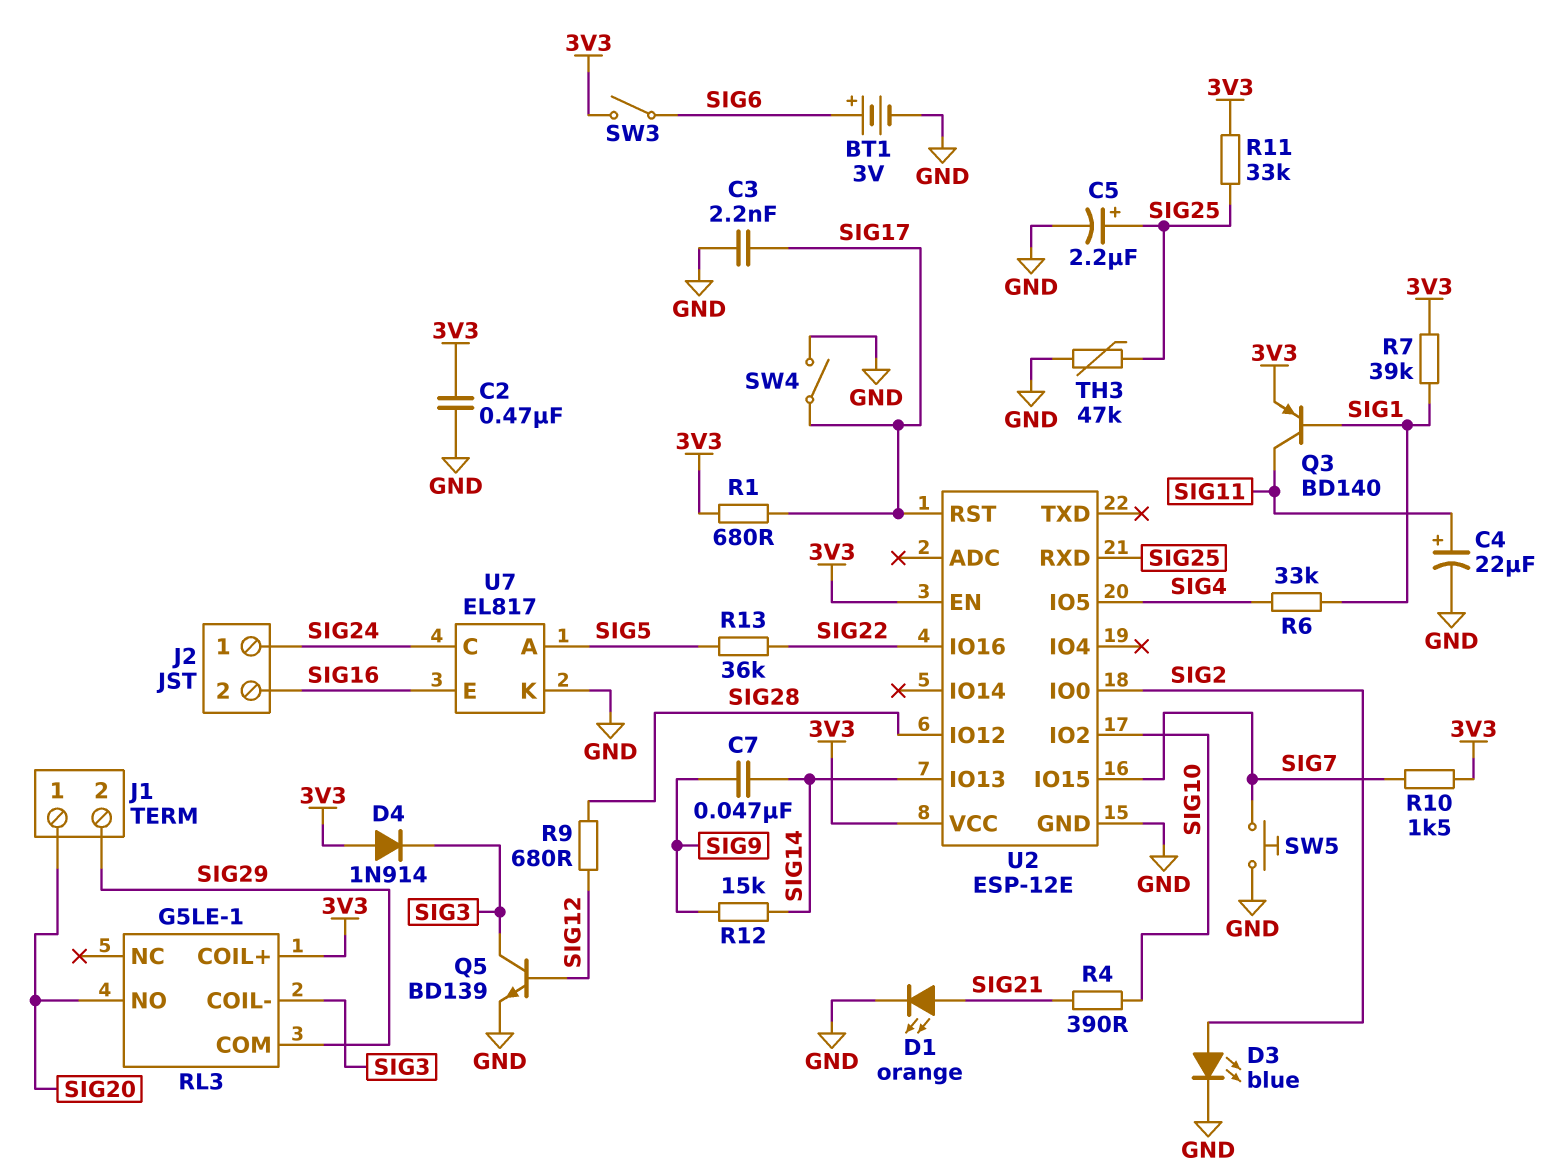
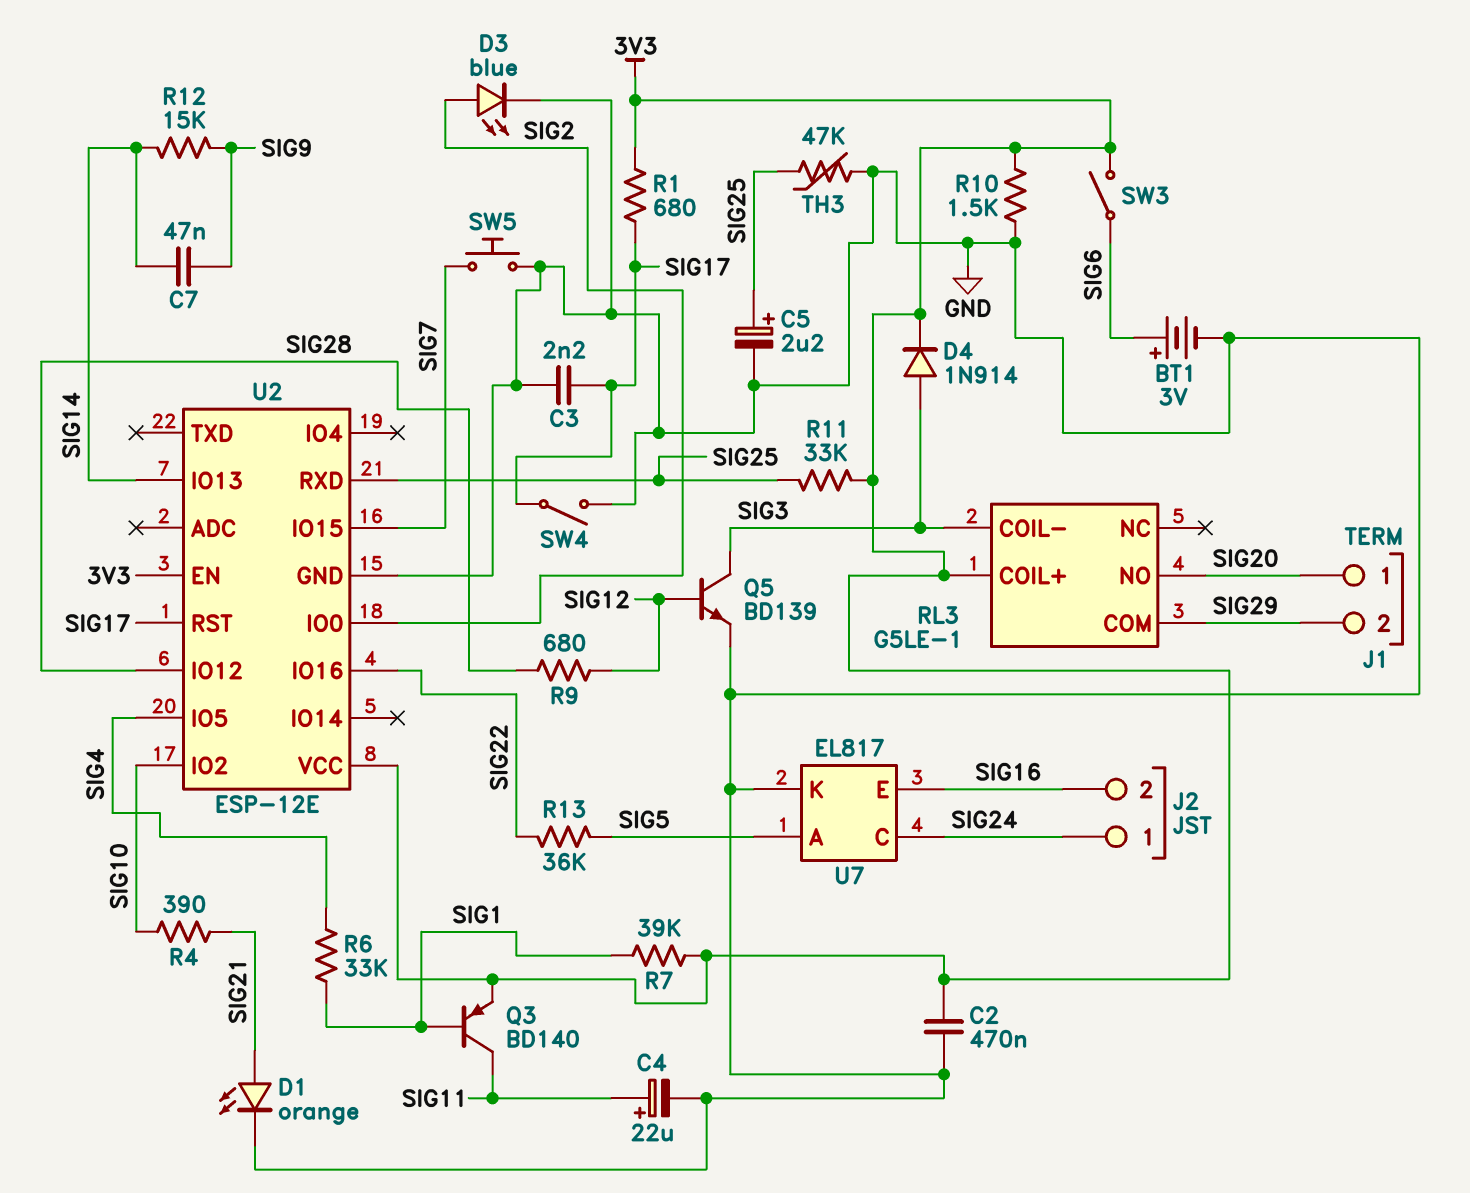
D4: diode 1N914 (A 3V3, K SIG3) -> diode 1N914 (A SIG3, K 3V3)
R10: 1.5k (3V3, SIG7) -> 1.5k (3V3, GND)

